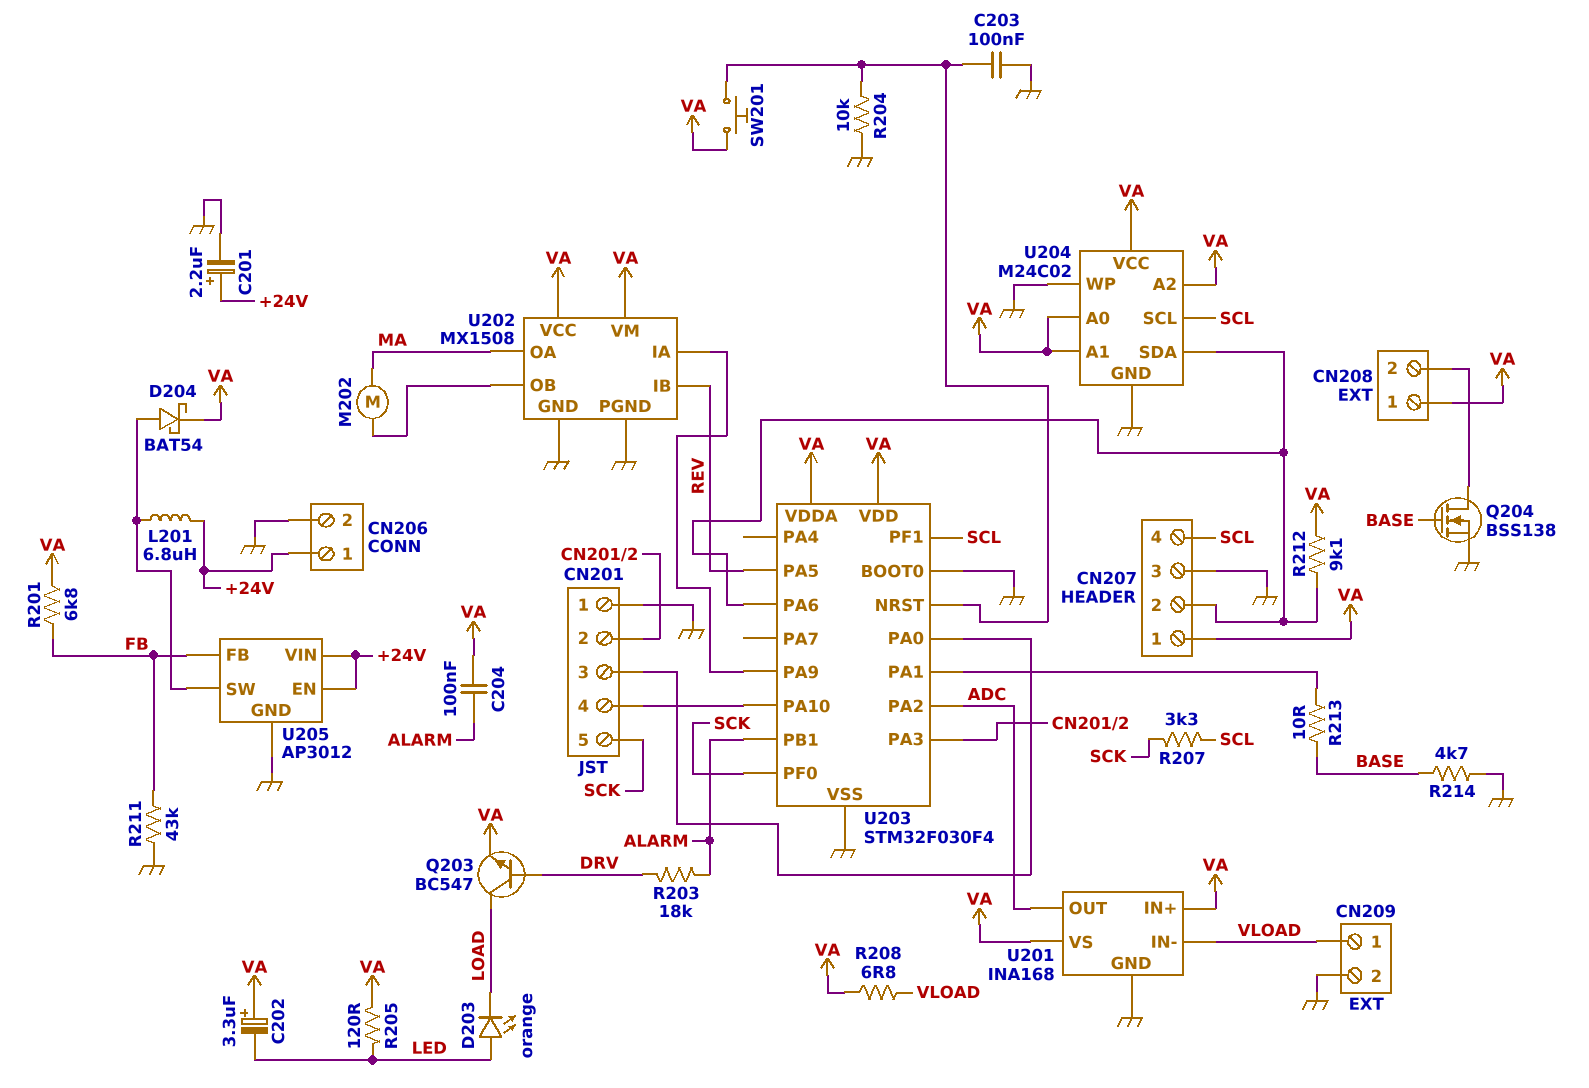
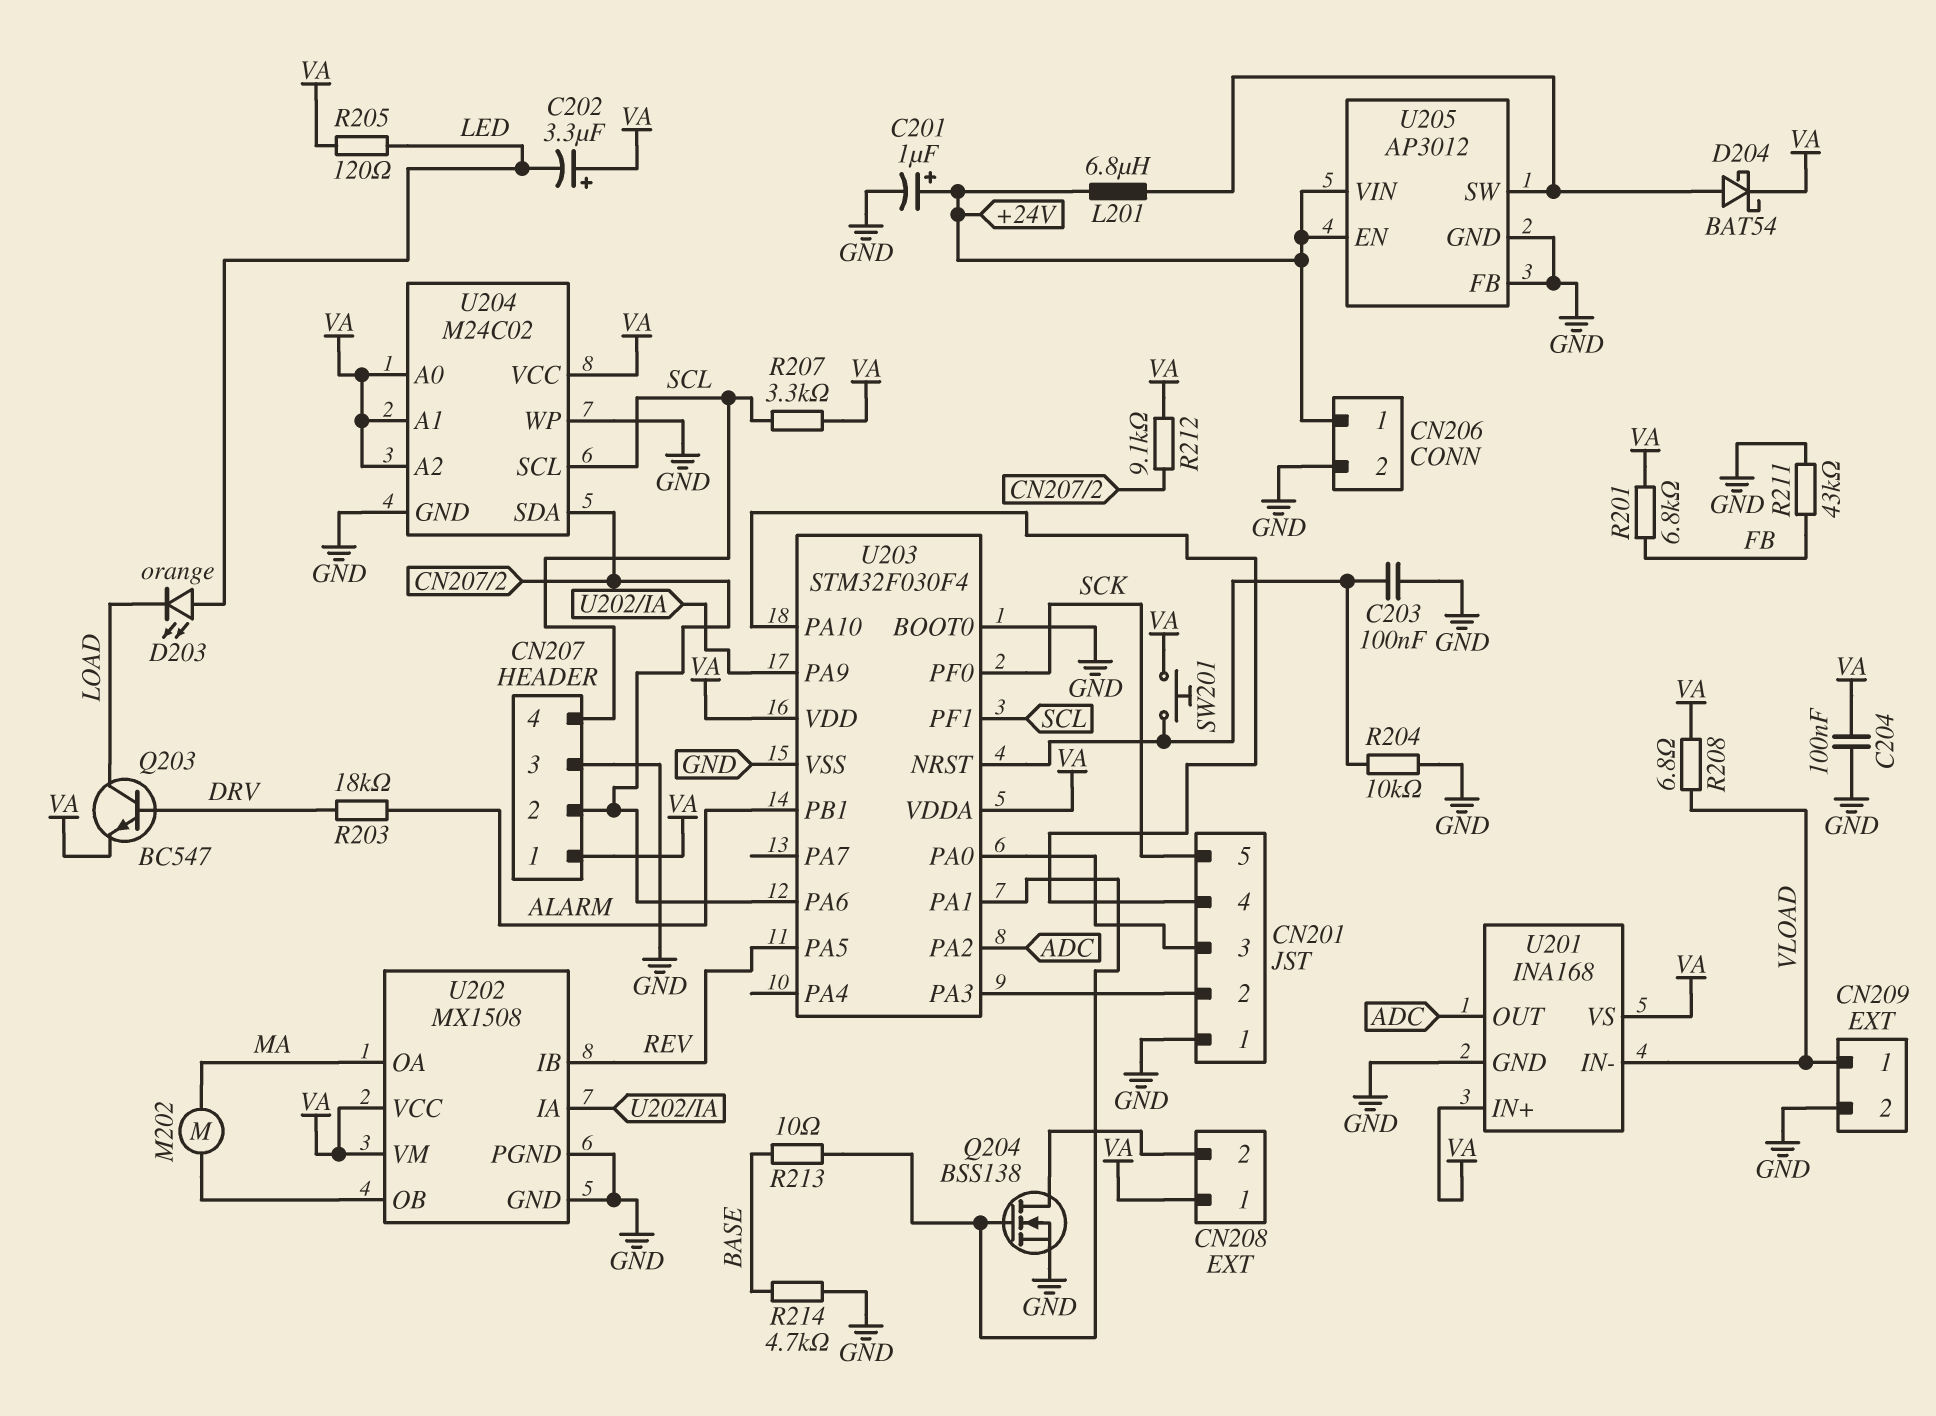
C201: 2.2uF (plus +24V, minus GND) -> 1uF (plus +24V, minus GND)
C204: 100nF (ALARM, VA) -> 100nF (GND, VA)
Q204: NMOS BSS138 (G BASE, D CN208/2, S GND) -> NMOS BSS138 (G U203/PA1, D CN208/2, S GND)
R207: 3.3k (SCK, SCL) -> 3.3k (SCL, VA)
U205 pin FB: FB -> GND

